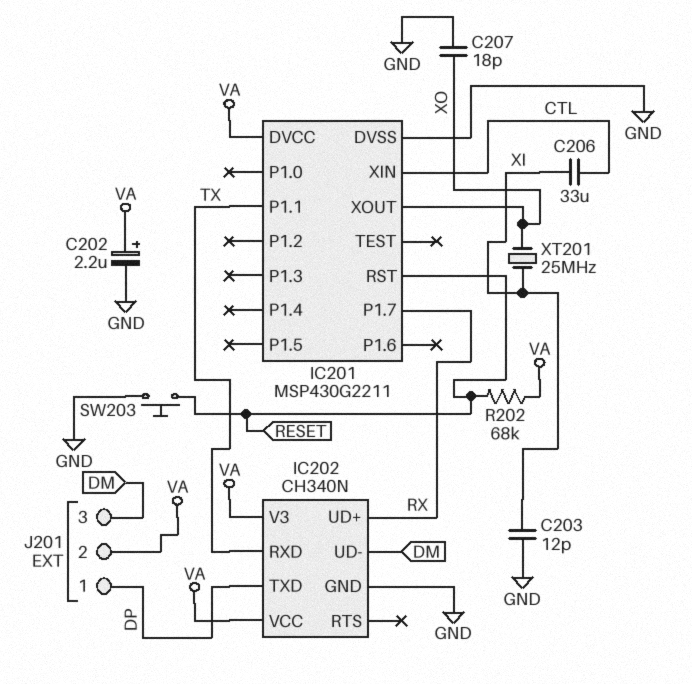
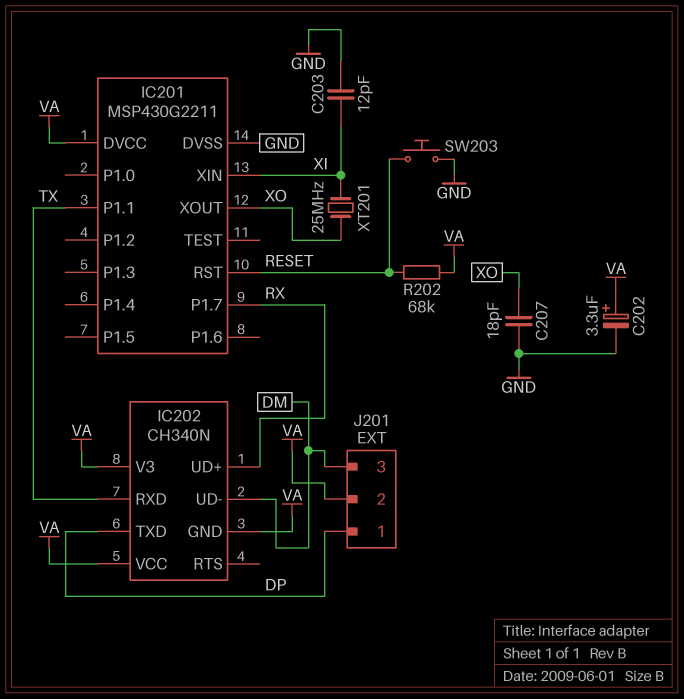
C202: 2.2uF (plus VA, minus GND) -> 3.3uF (plus VA, minus GND)
C206: 33uF (CTL, XI) -> none
IC201 pin XIN: CTL -> XI
IC202 pin GND: GND -> VA

